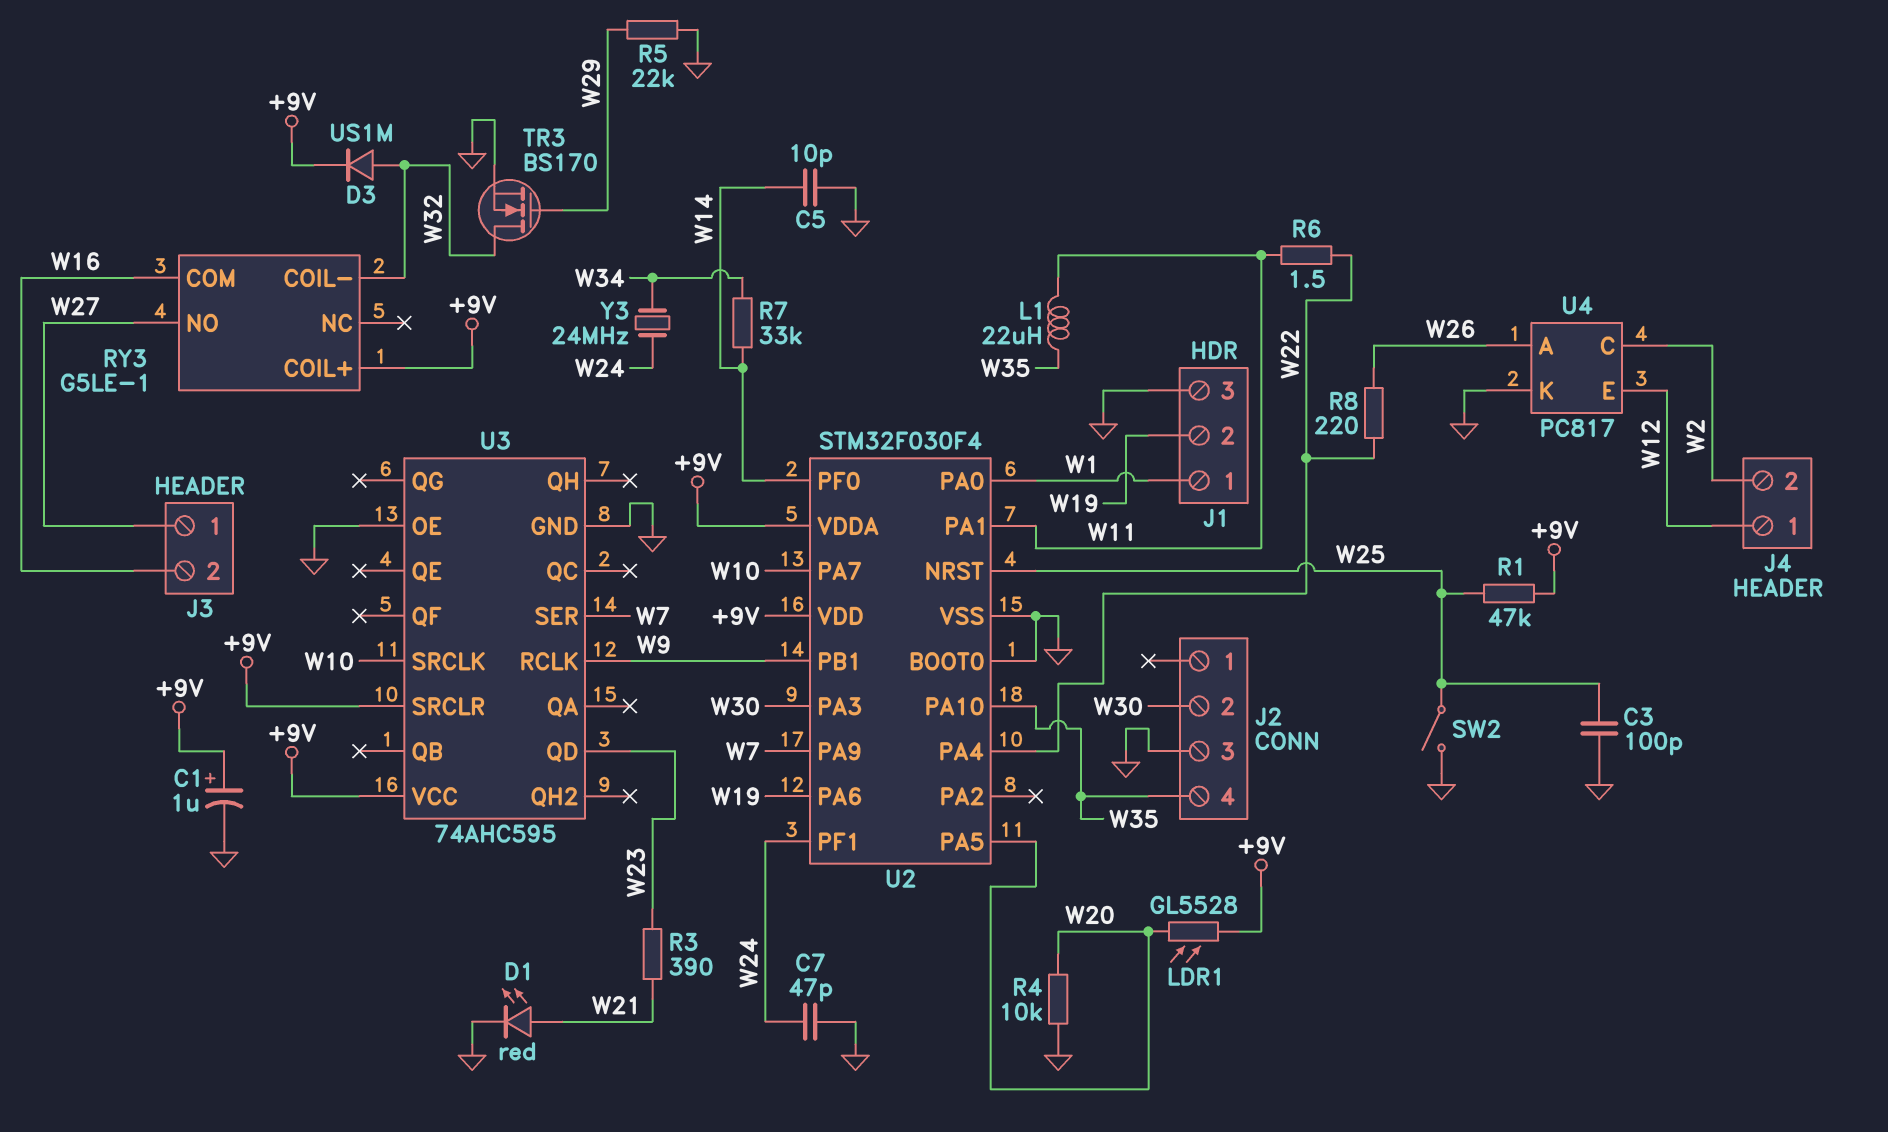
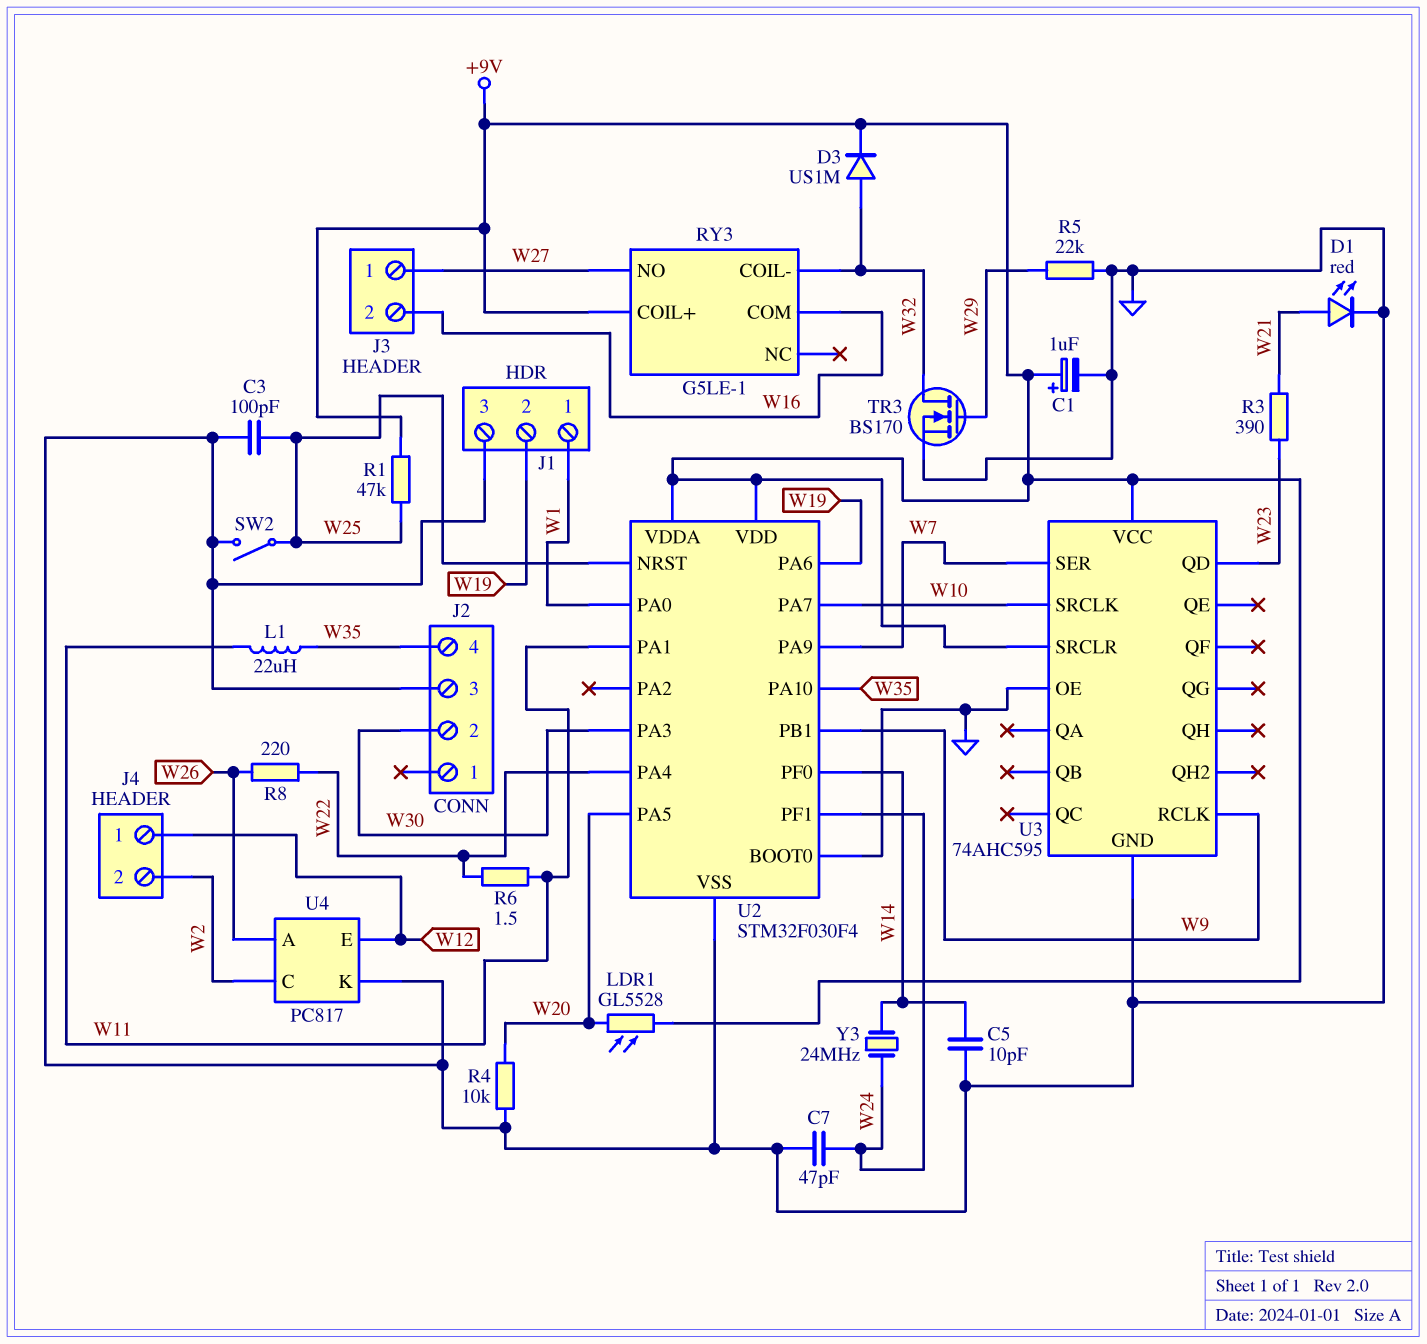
R7: 33k (W14, W34) -> none
Y3: 24MHz (W24, W34) -> 24MHz (W14, W24)

